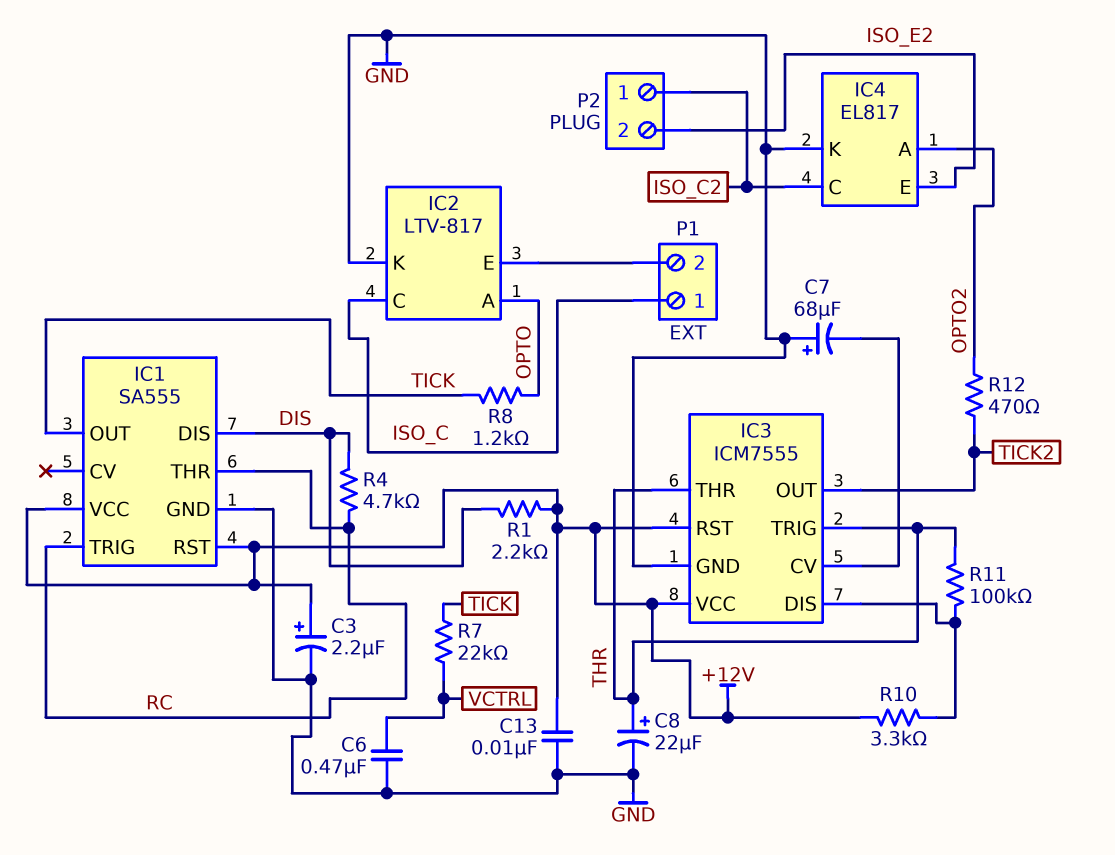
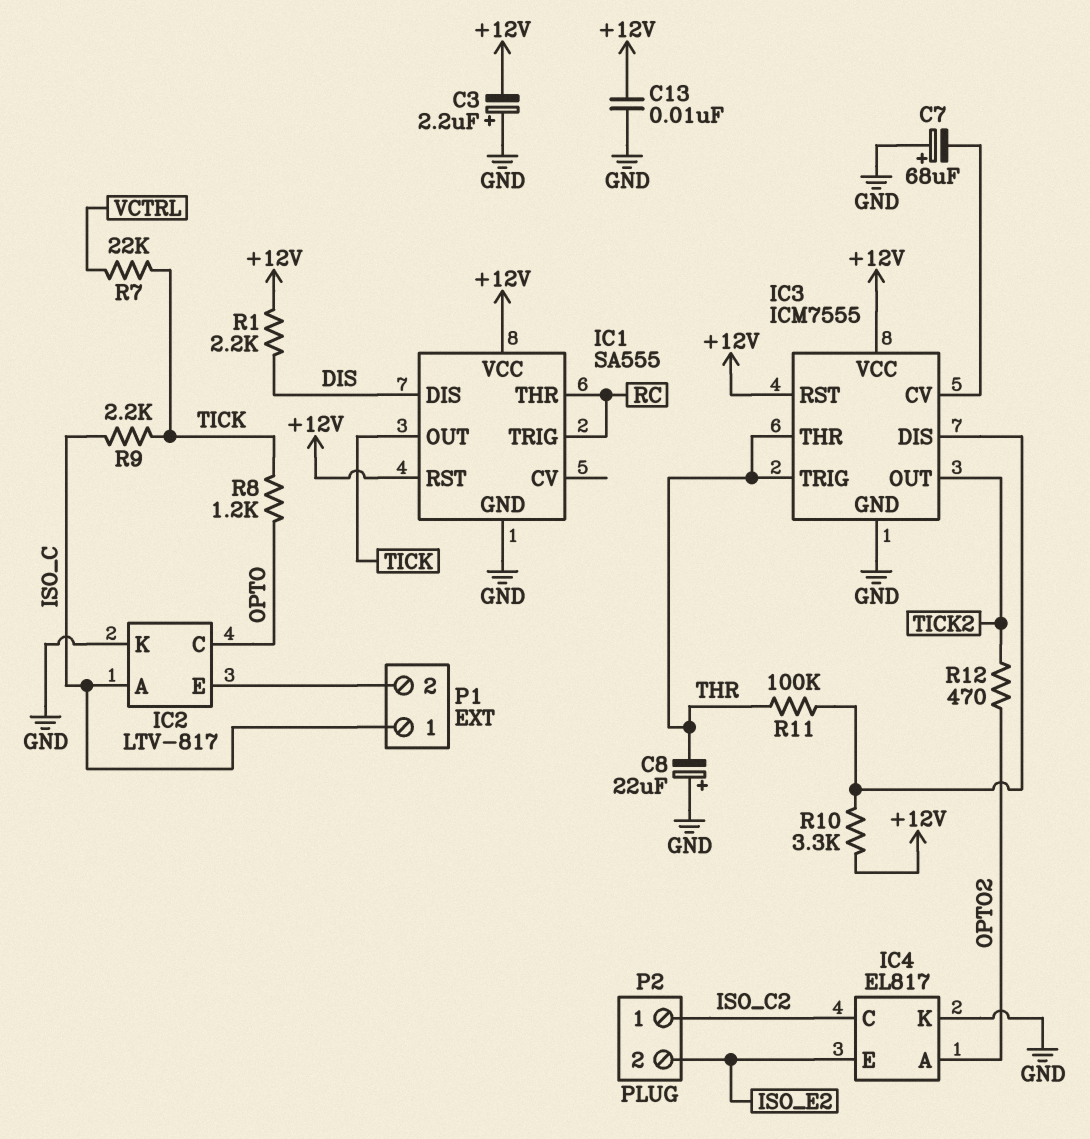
C3: 2.2uF (plus +12V, minus GND) -> 2.2uF (plus GND, minus +12V)
C6: 470nF (GND, VCTRL) -> none
C8: 22uF (plus THR, minus GND) -> 22uF (plus GND, minus THR)
IC2 pin A: OPTO -> ISO_C
IC2 pin C: ISO_C -> OPTO
R4: 4.7k (DIS, RC) -> none
R9: none -> 2.2k (ISO_C, TICK)

